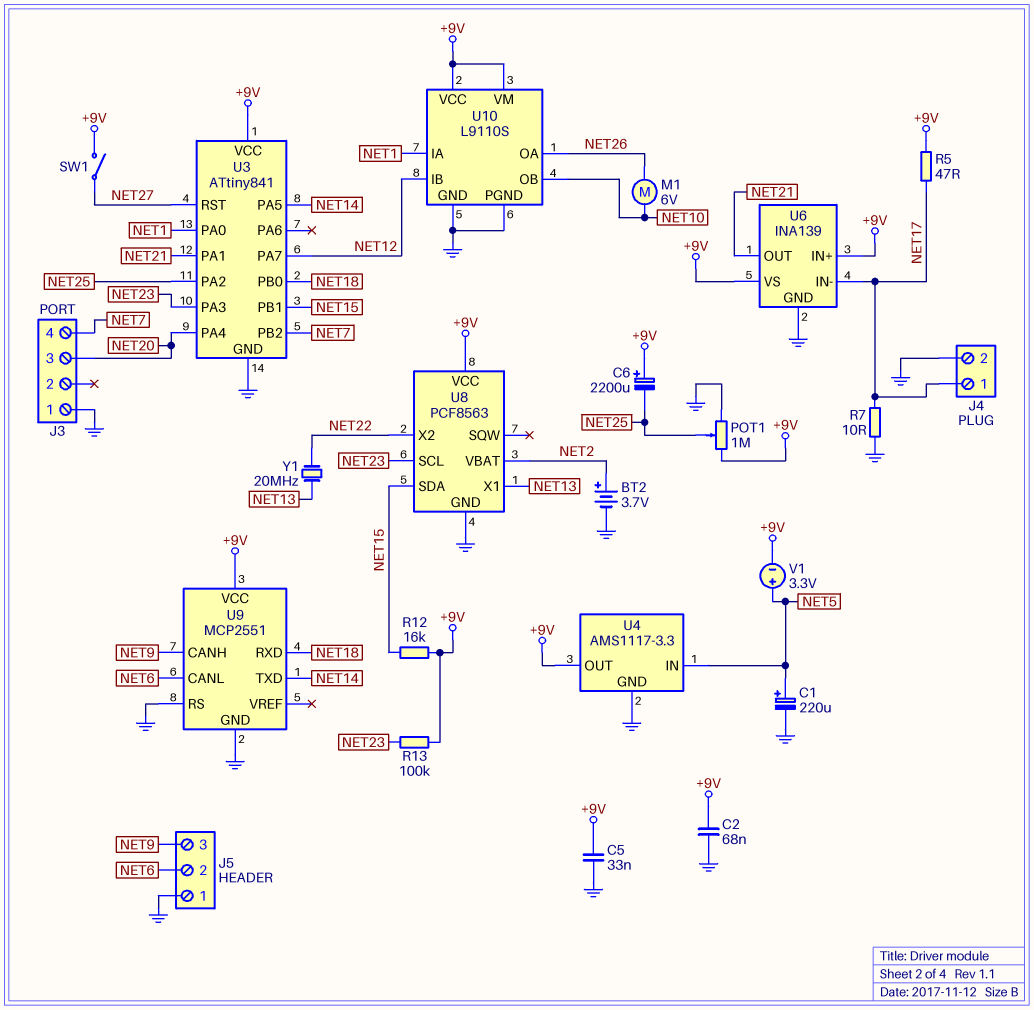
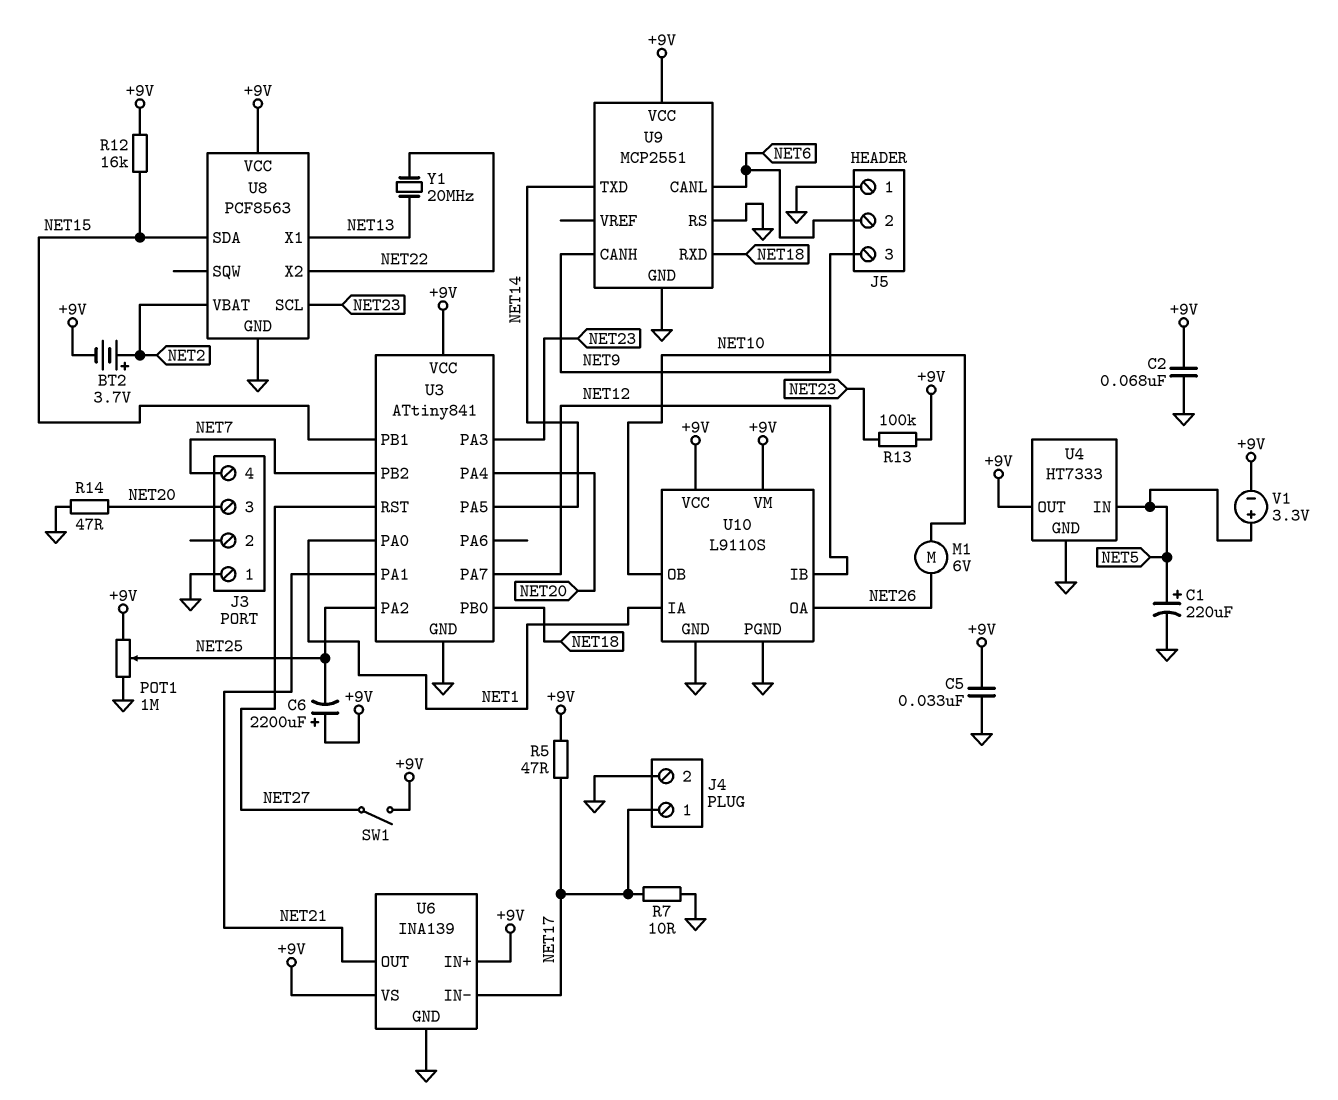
BT2: 3.7V (plus NET2, minus GND) -> 3.7V (plus NET2, minus +9V)
R14: none -> 47 (GND, NET20)
U4: AMS1117-3.3 -> HT7333

